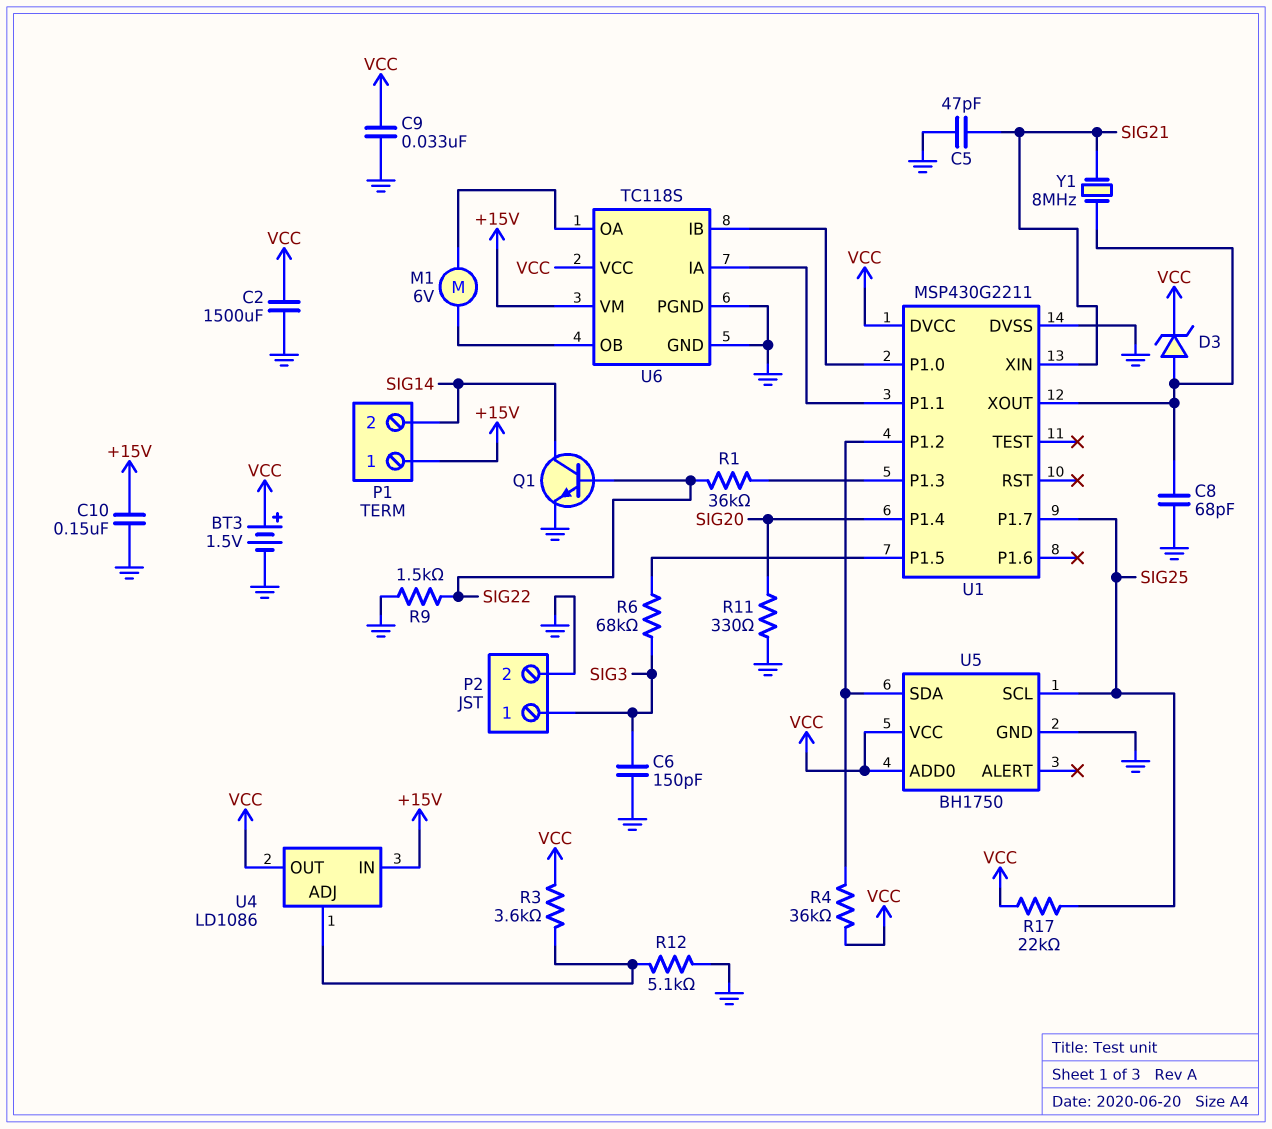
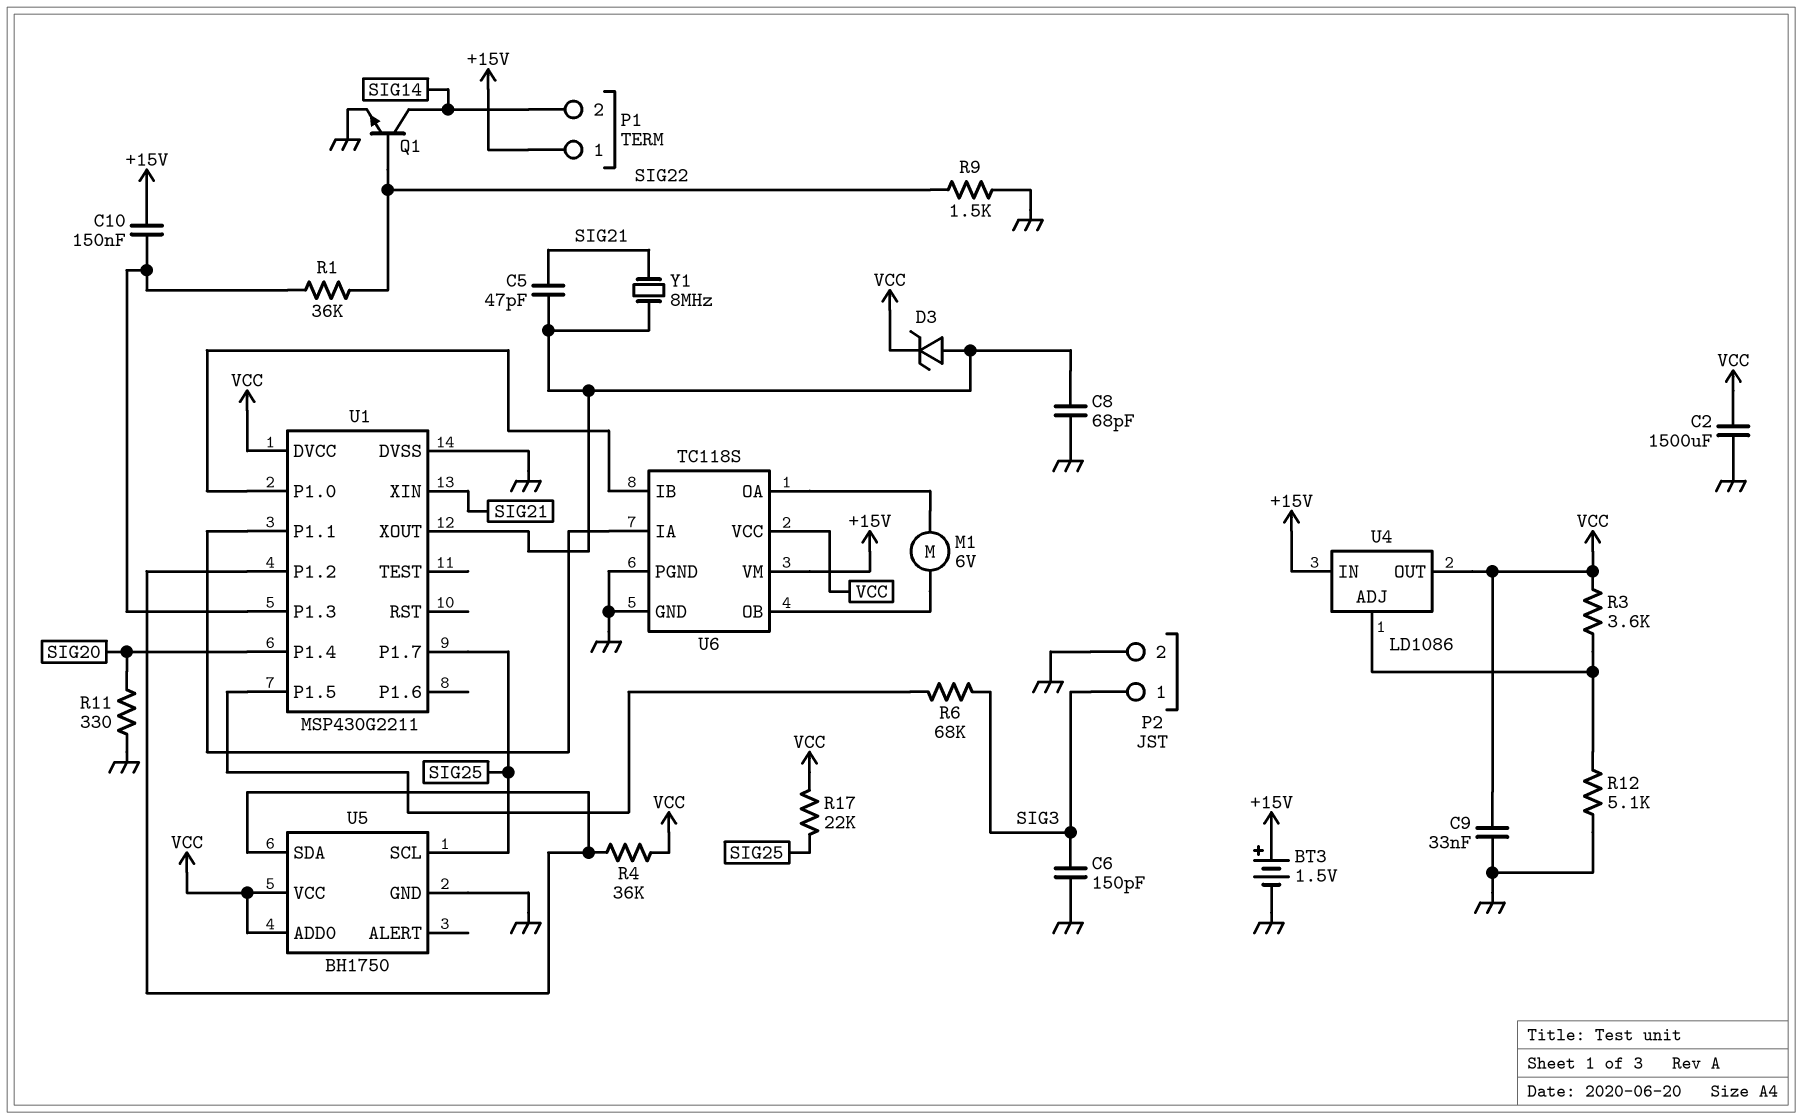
BT3: 1.5V (plus VCC, minus GND) -> 1.5V (plus +15V, minus GND)
C5: 47pF (GND, SIG21) -> 47pF (SIG21, U1/XOUT)
C10: 150nF (+15V, GND) -> 150nF (+15V, U1/P1.3)

